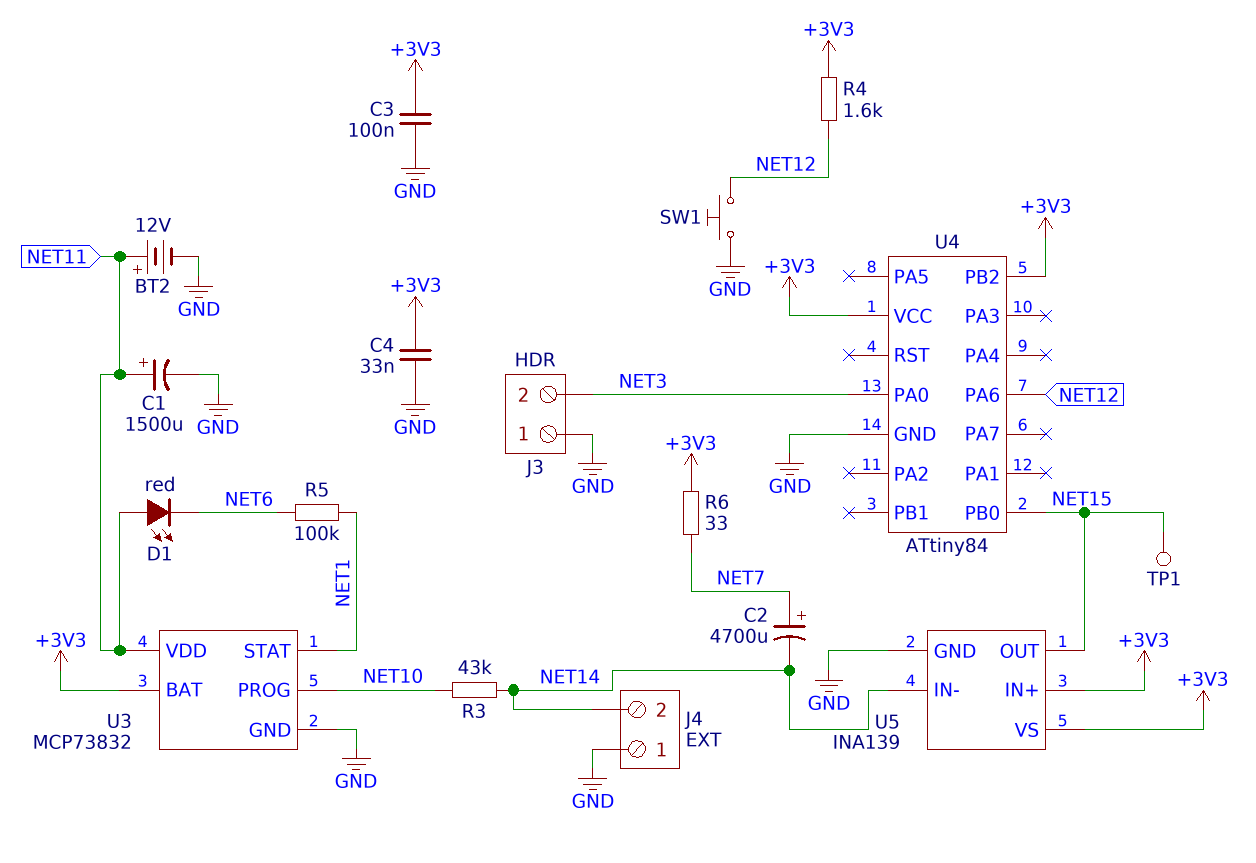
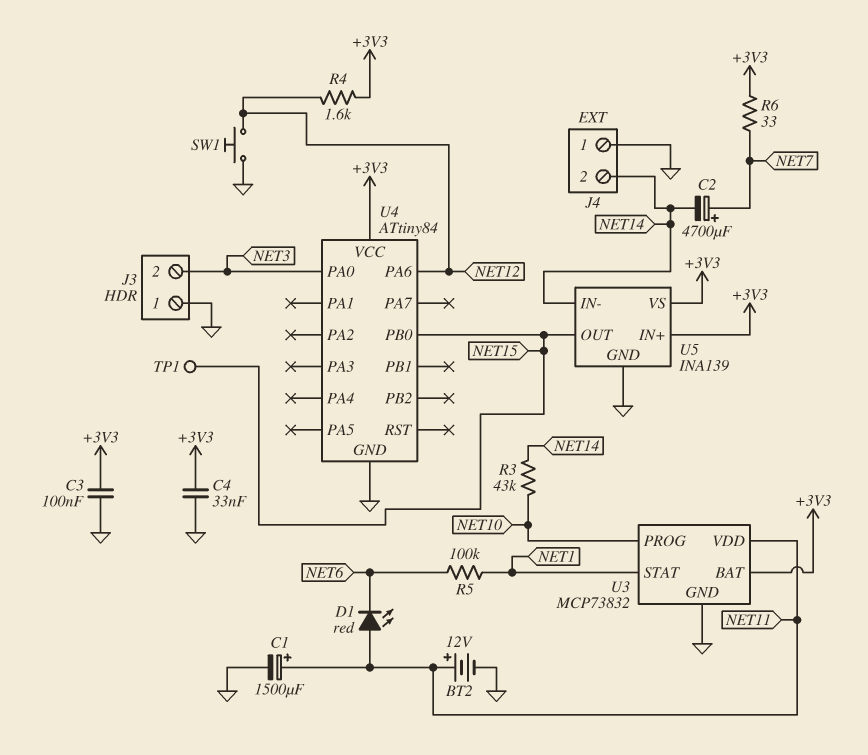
U4 pin PB2: +3V3 -> none

